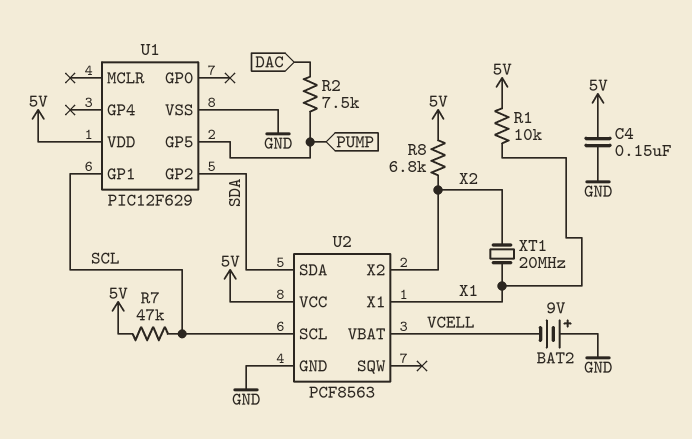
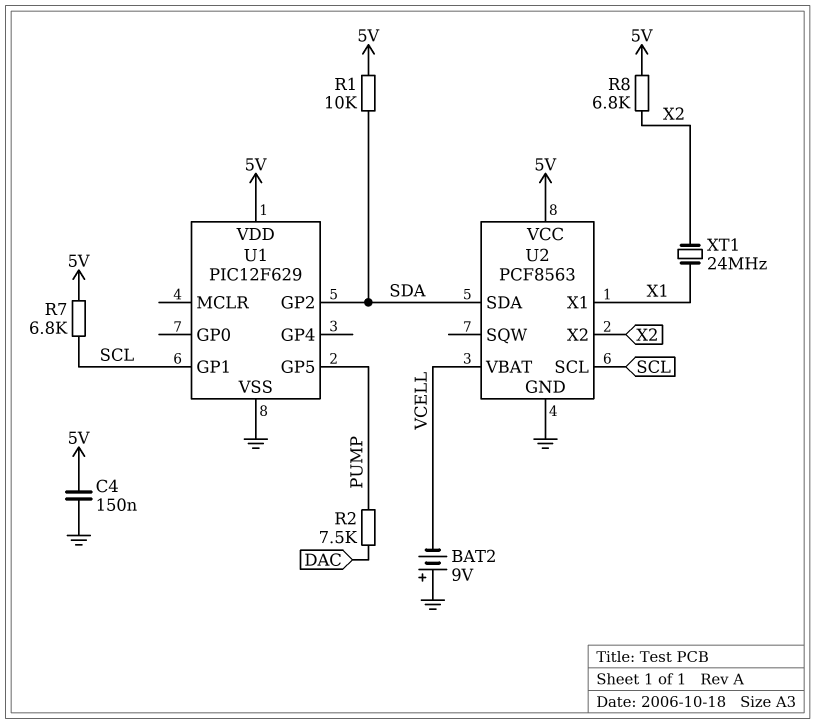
R1: 10k (5V, X1) -> 10k (5V, SDA)
R7: 47k (5V, SCL) -> 6.8k (5V, SCL)
XT1: 20MHz (X1, X2) -> 24MHz (X1, X2)

